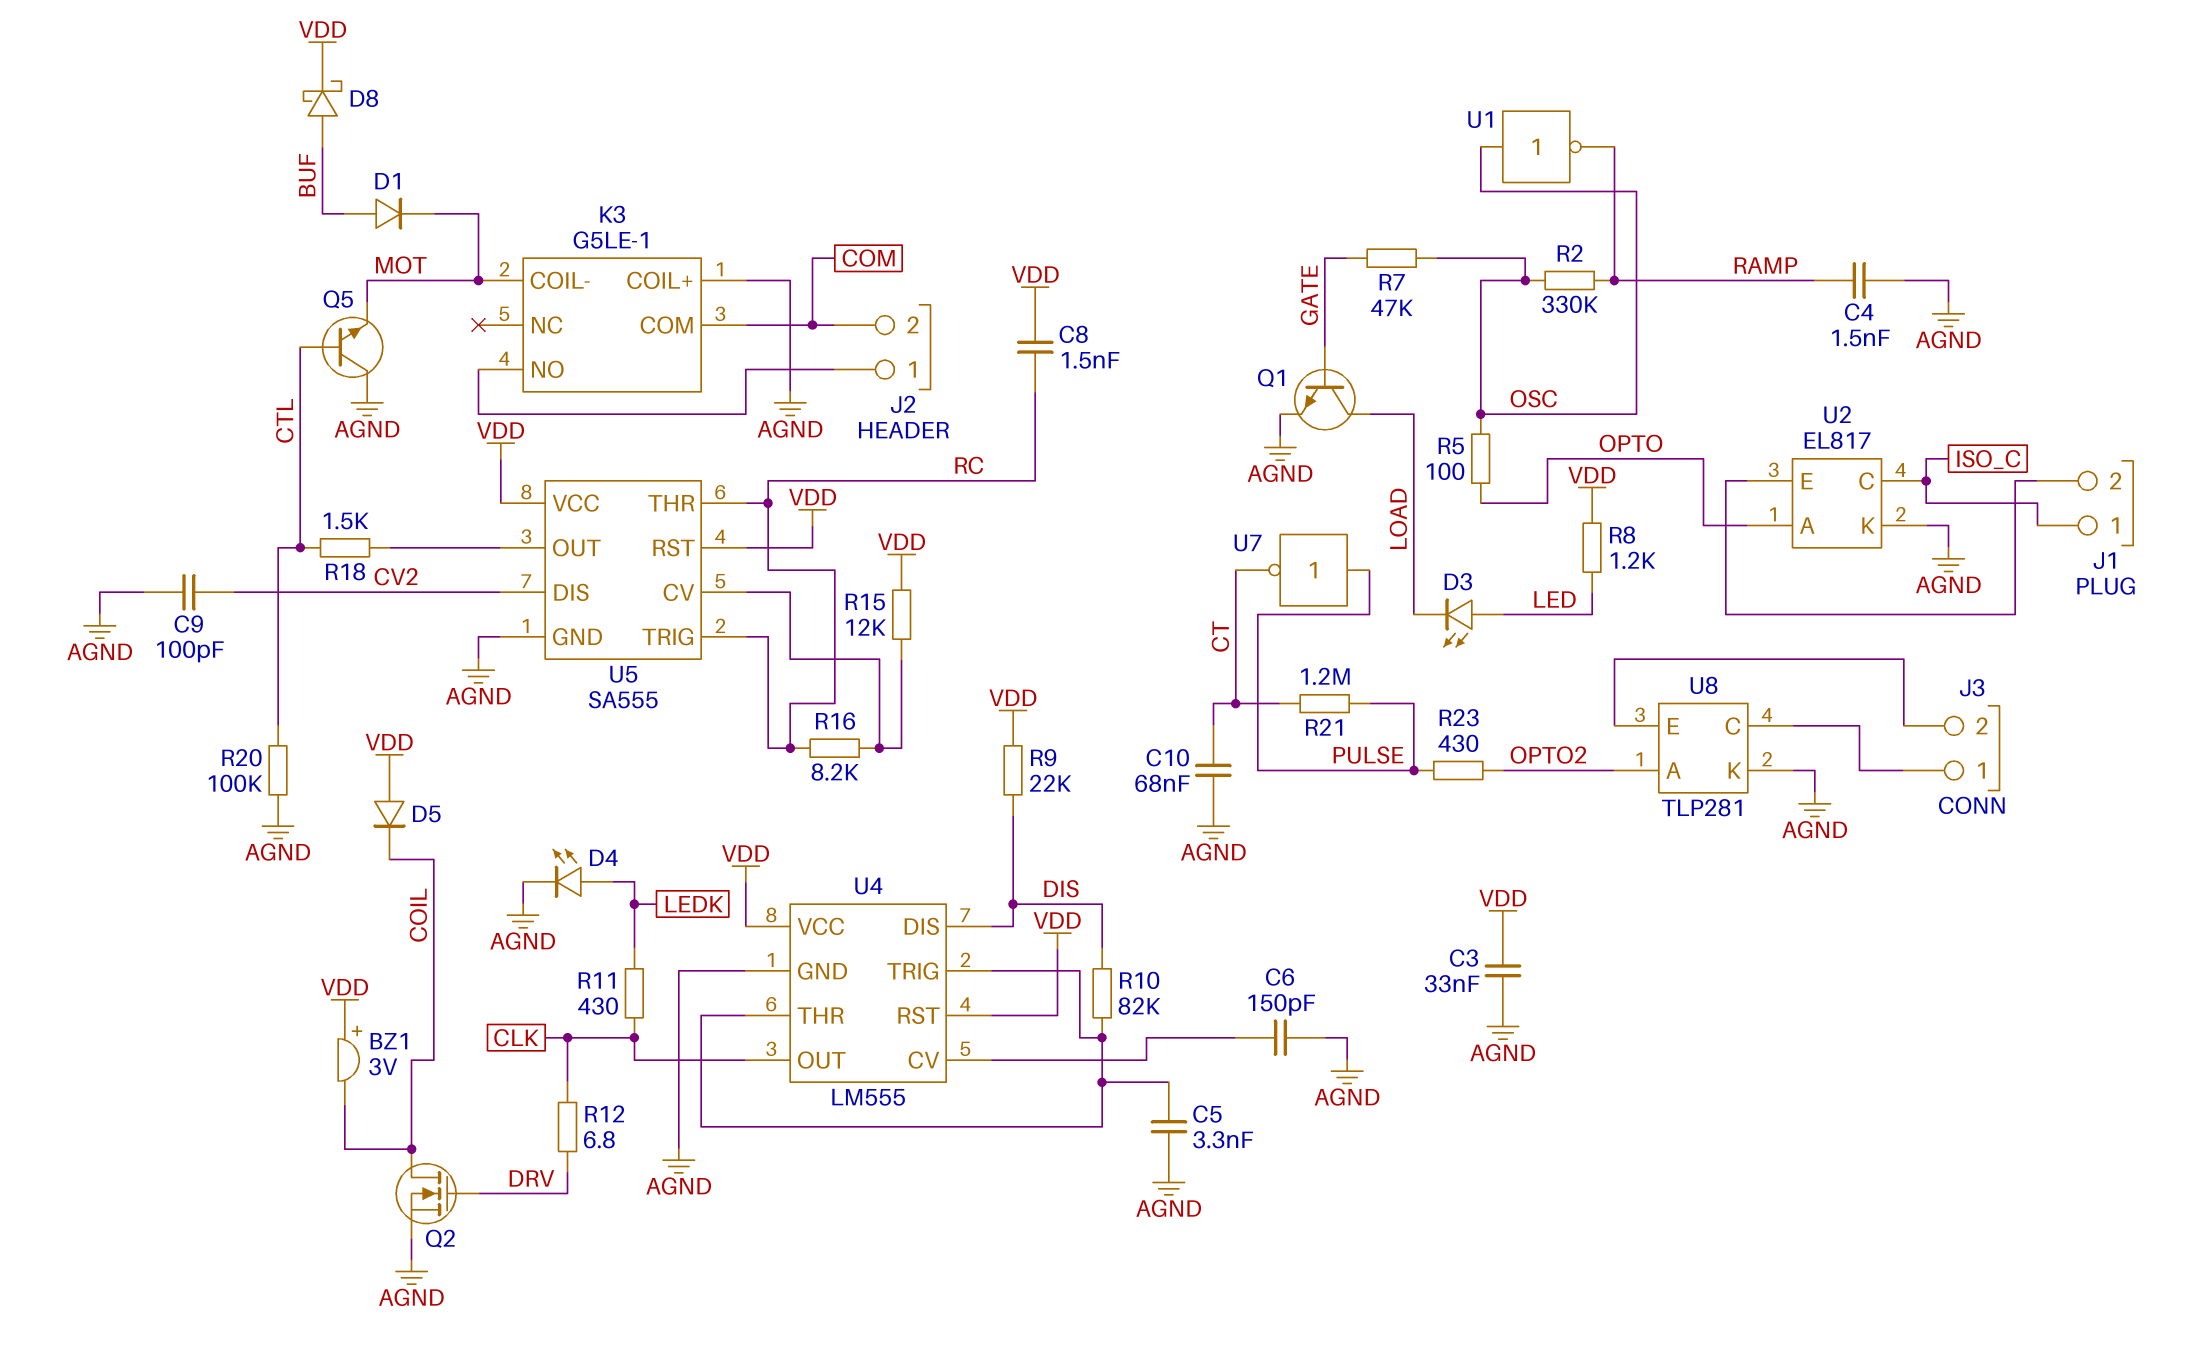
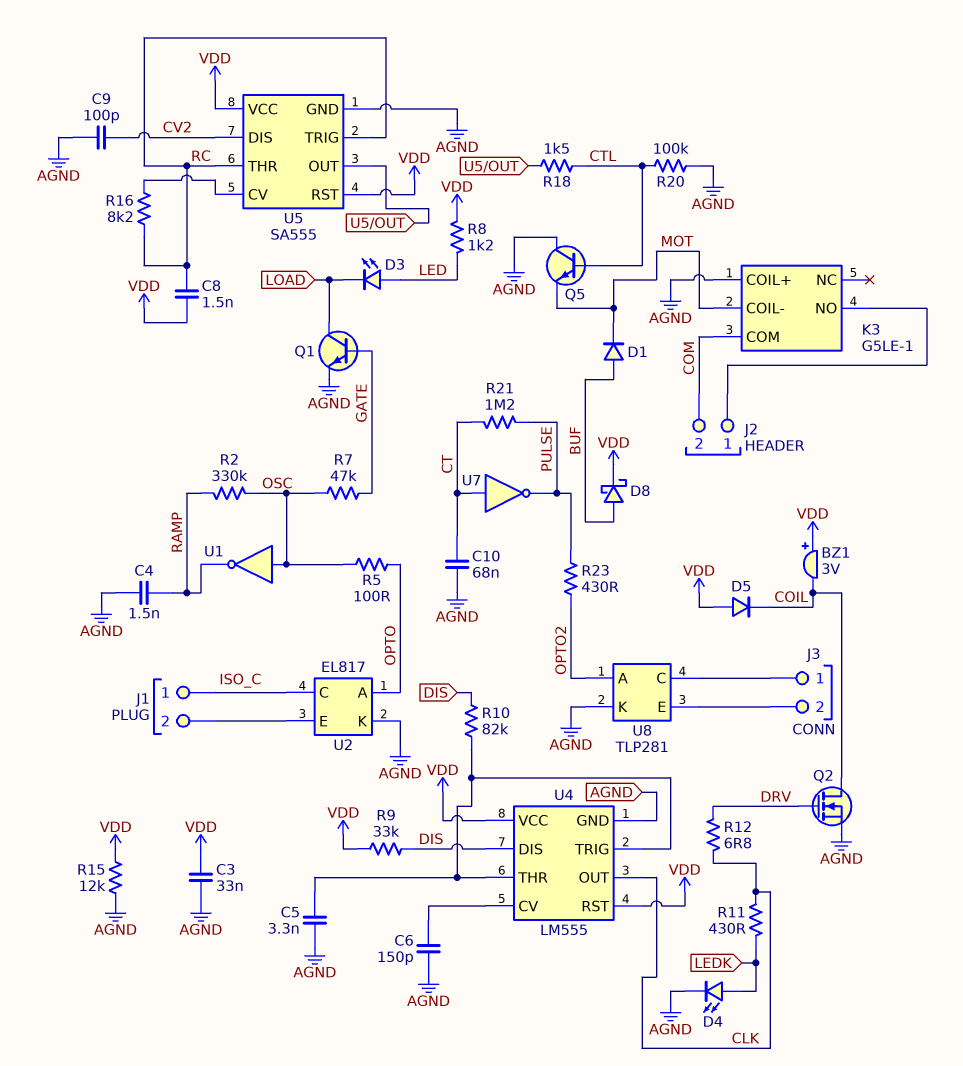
R9: 22k (DIS, VDD) -> 33k (DIS, VDD)
R15: 12k (U5/CV, VDD) -> 12k (AGND, VDD)
U7: NOT (in PULSE, out CT) -> NOT (in CT, out PULSE)

